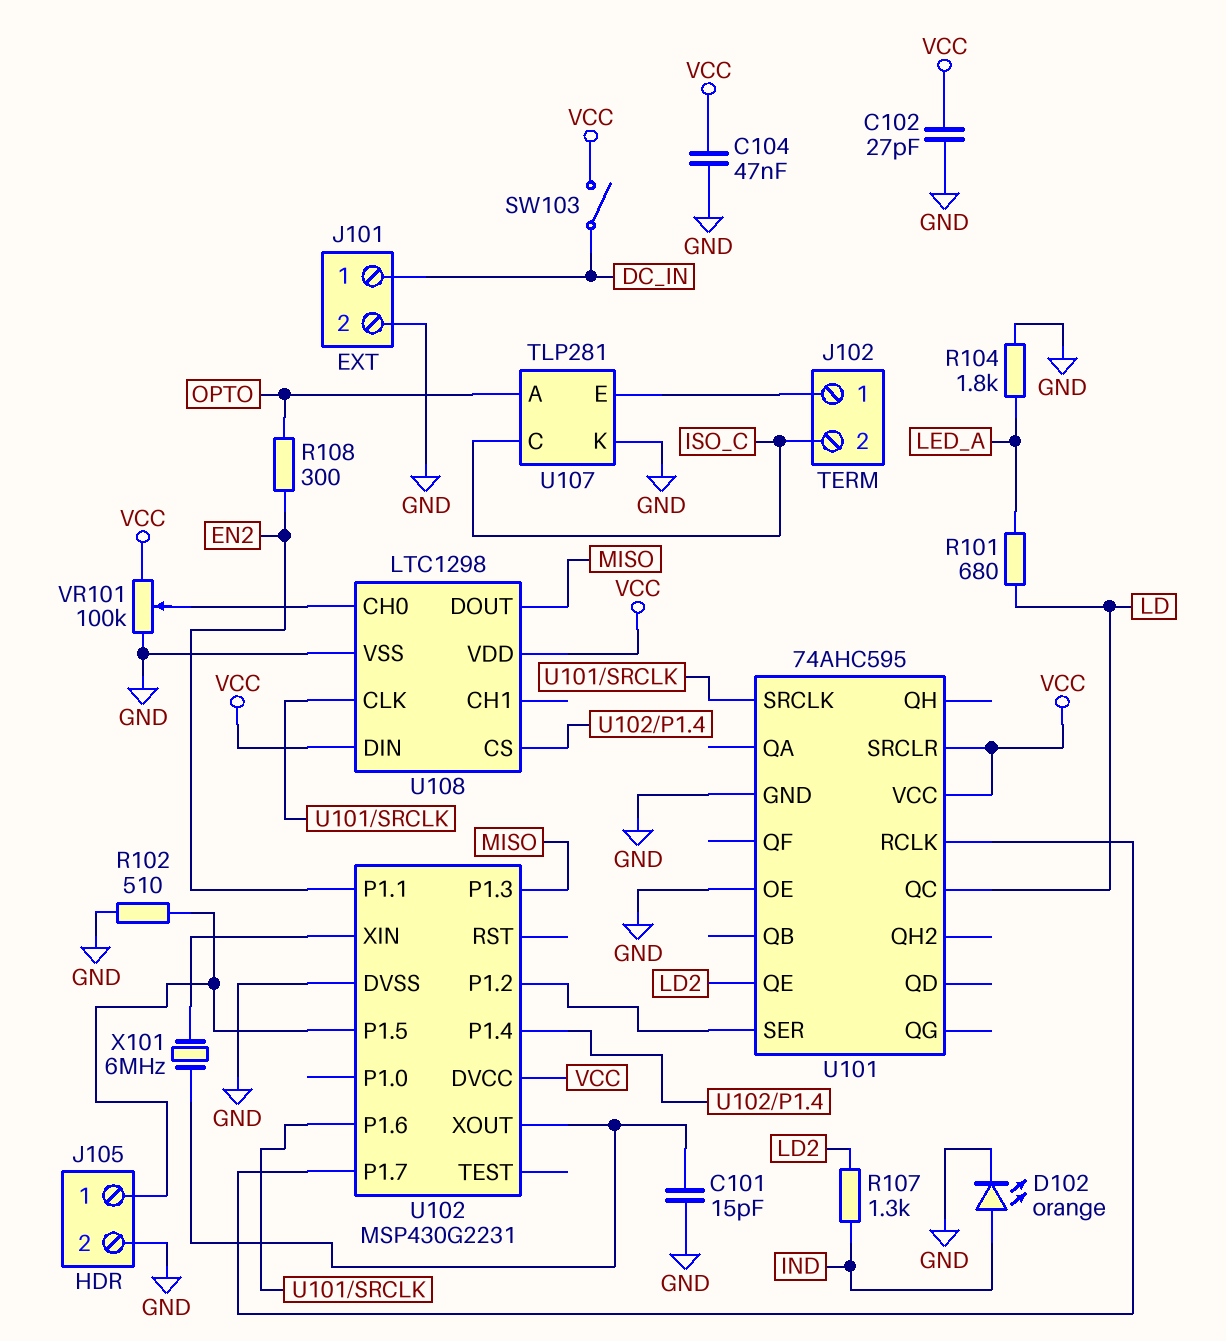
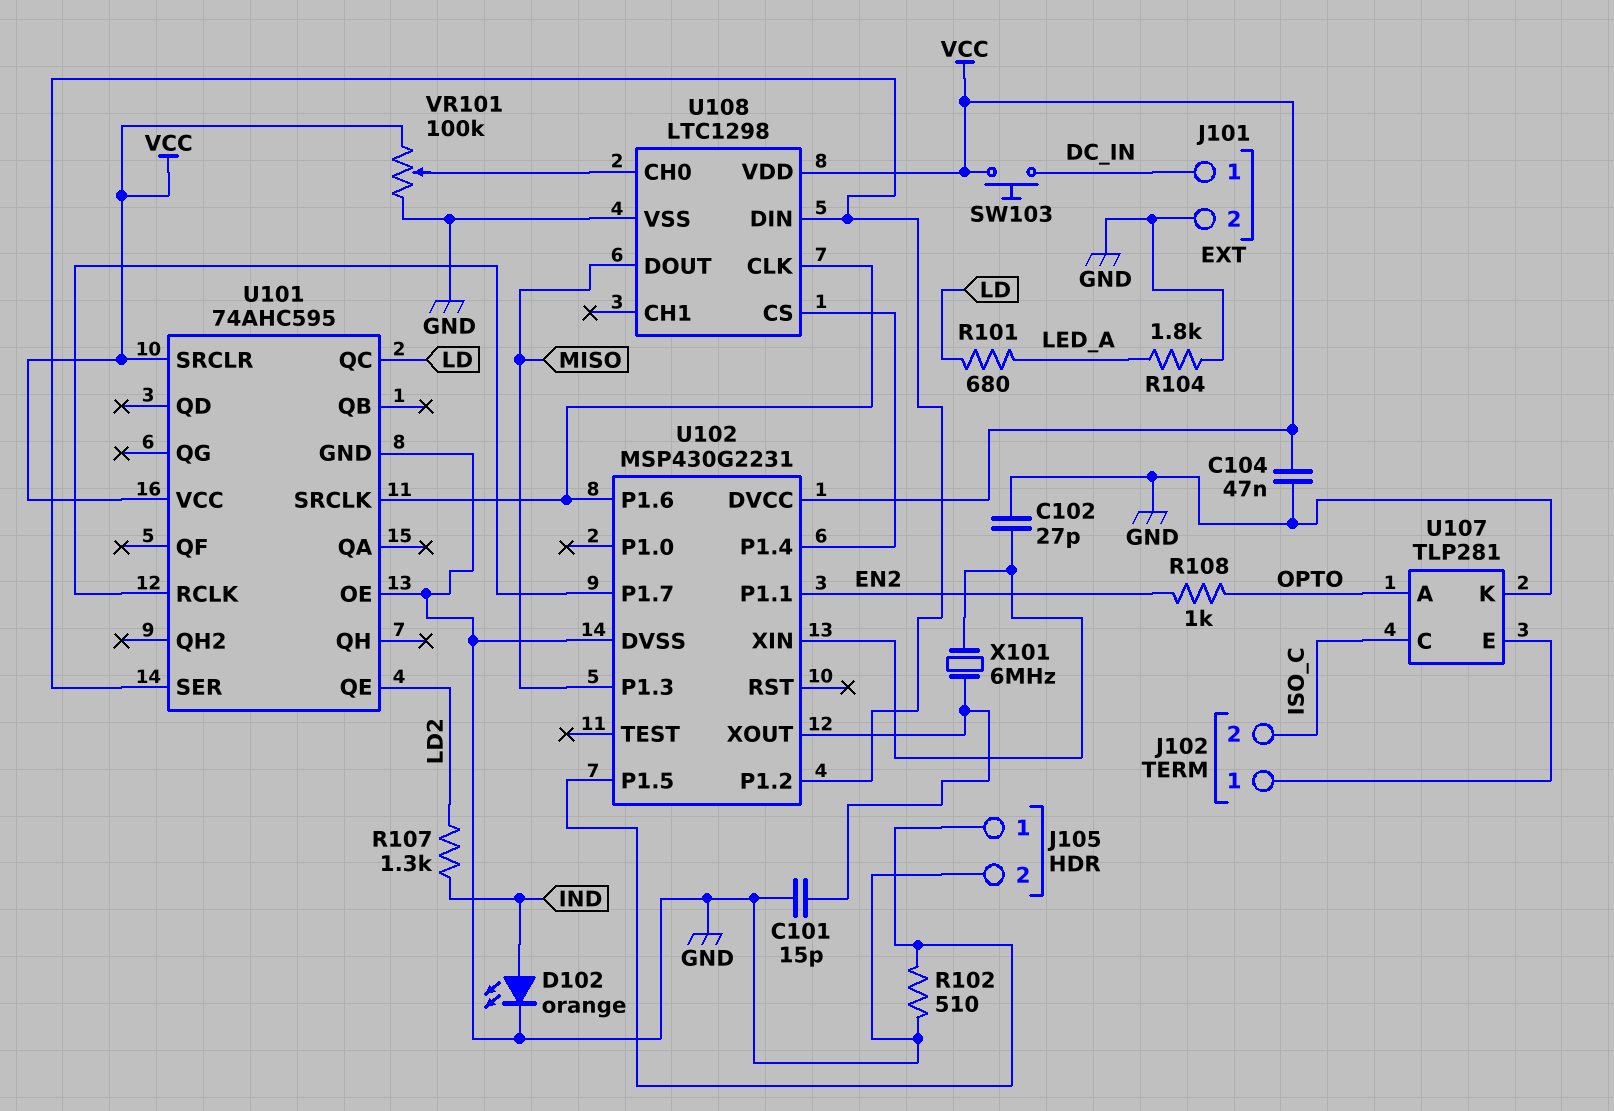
C102: 27pF (GND, VCC) -> 27pF (GND, U102/XIN)
R108: 300 (EN2, OPTO) -> 1k (EN2, OPTO)
SW103: switch (DC_IN, VCC) -> button (DC_IN, VCC)
U108 pin DIN: VCC -> U101/SER

